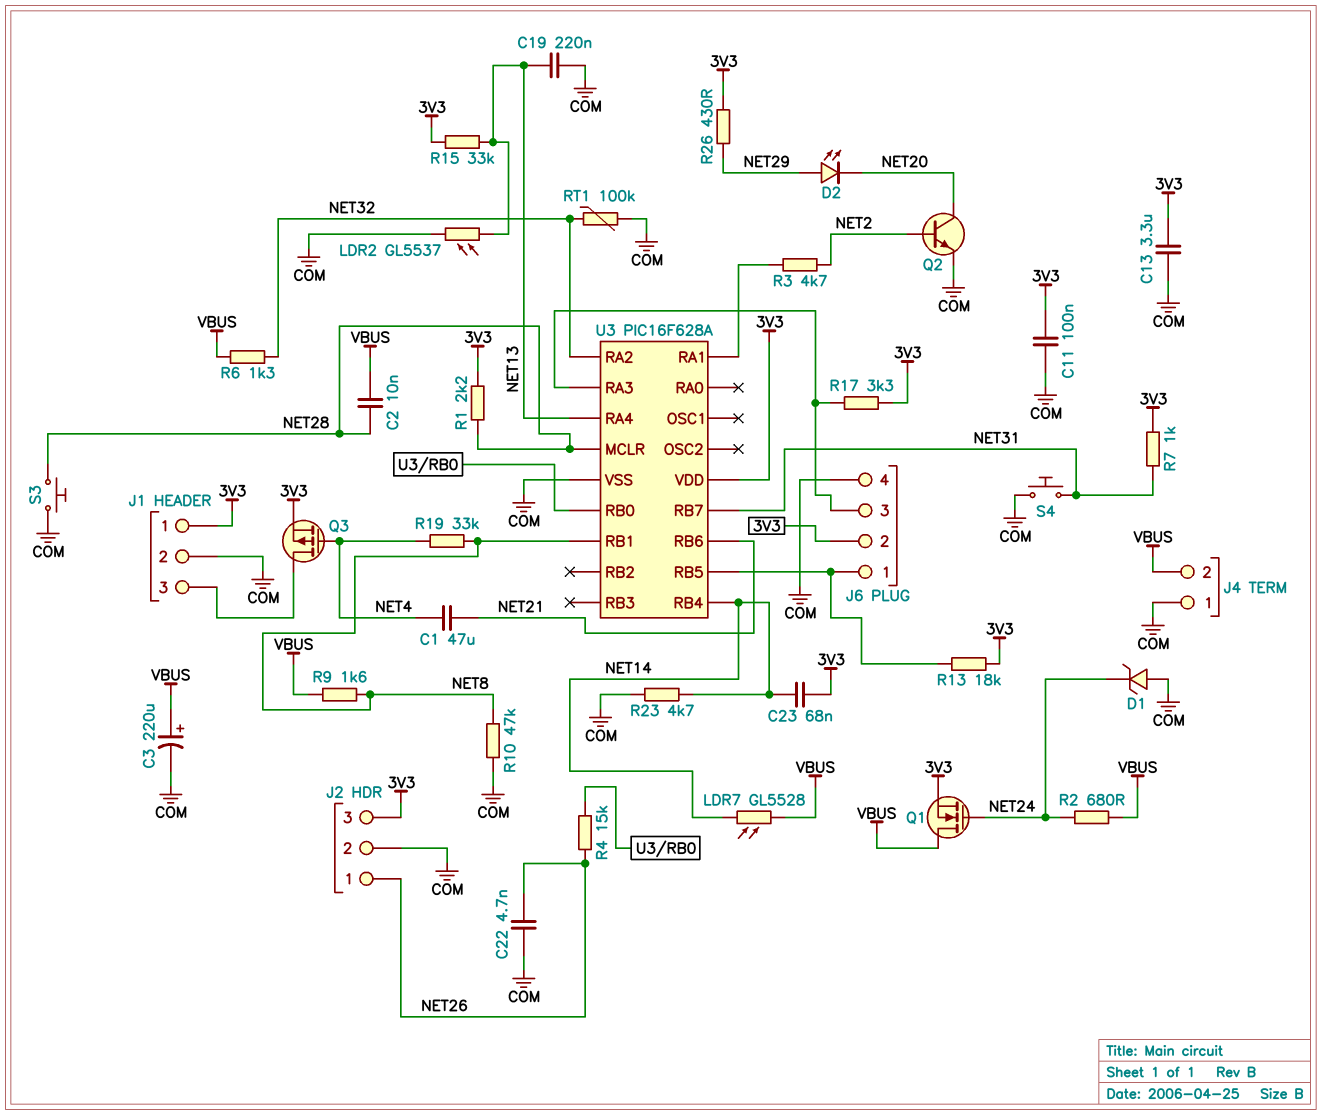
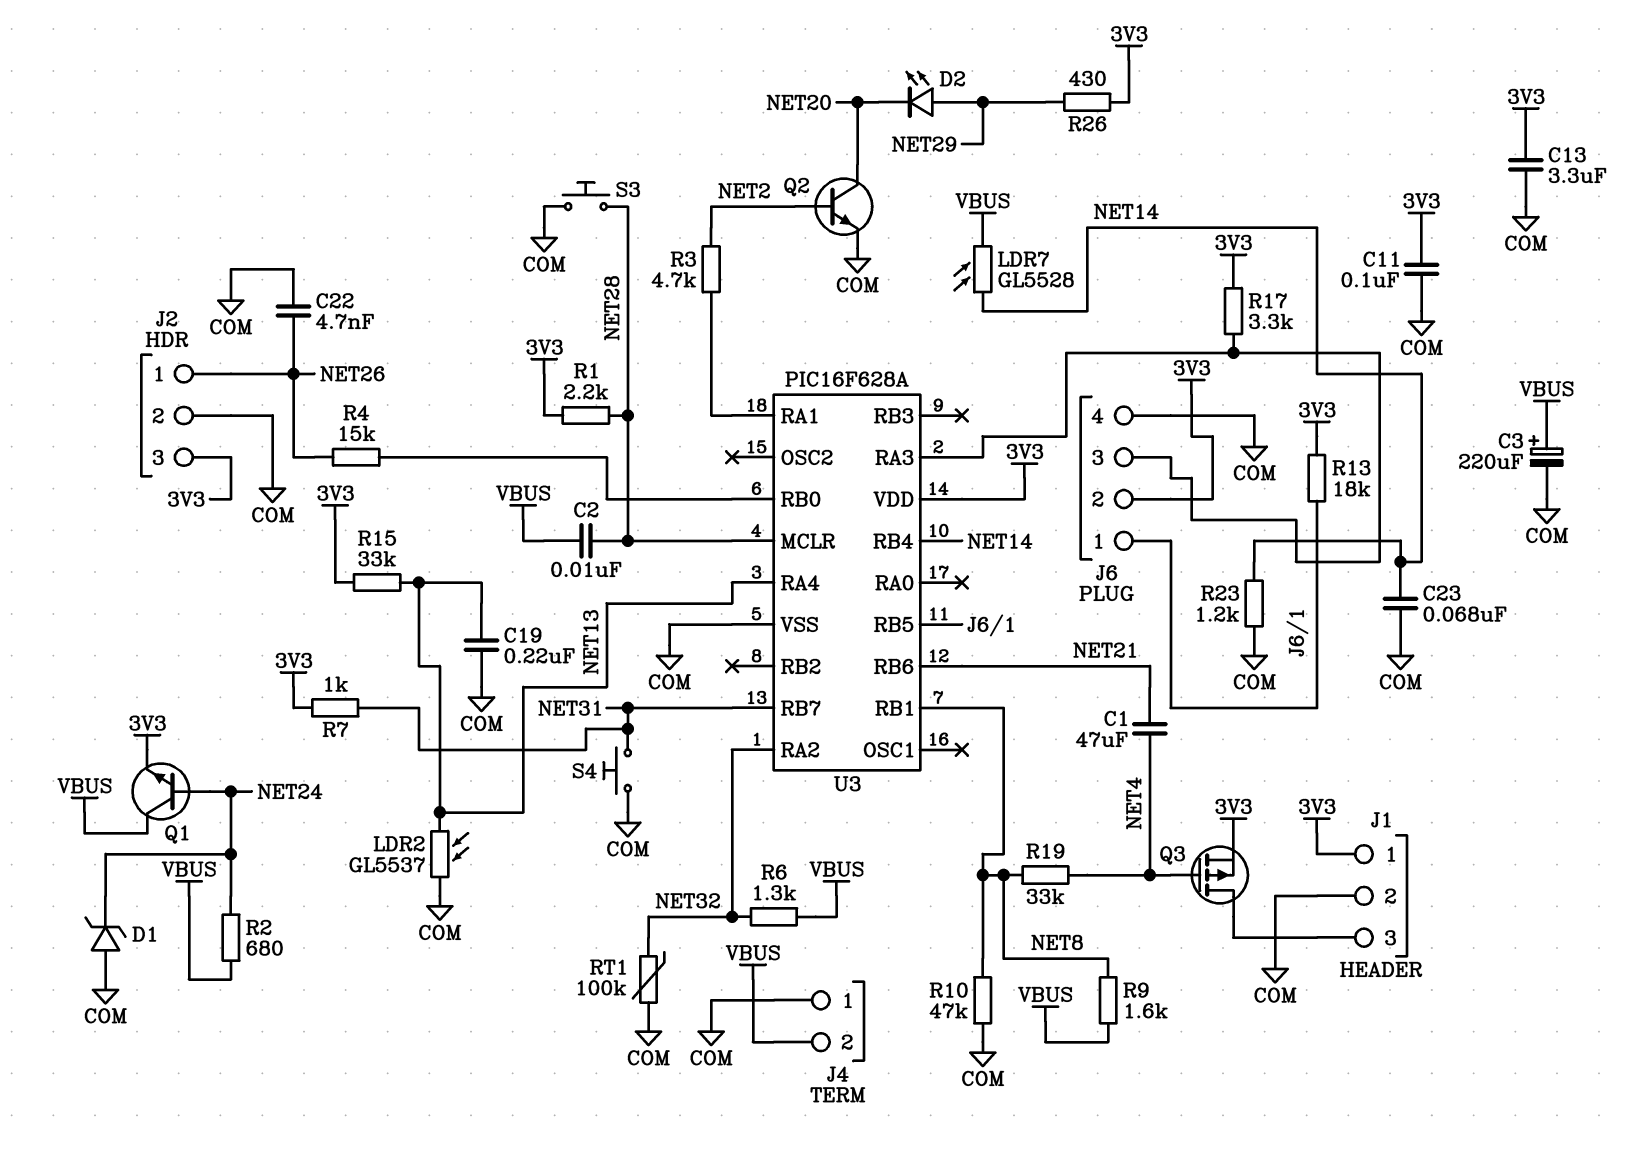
C23: 68nF (3V3, NET14) -> 68nF (COM, NET14)
Q1: NMOS (G NET24, D VBUS, S 3V3) -> NPN (B NET24, C VBUS, E 3V3)
R23: 4.7k (COM, NET14) -> 1.2k (COM, NET14)

